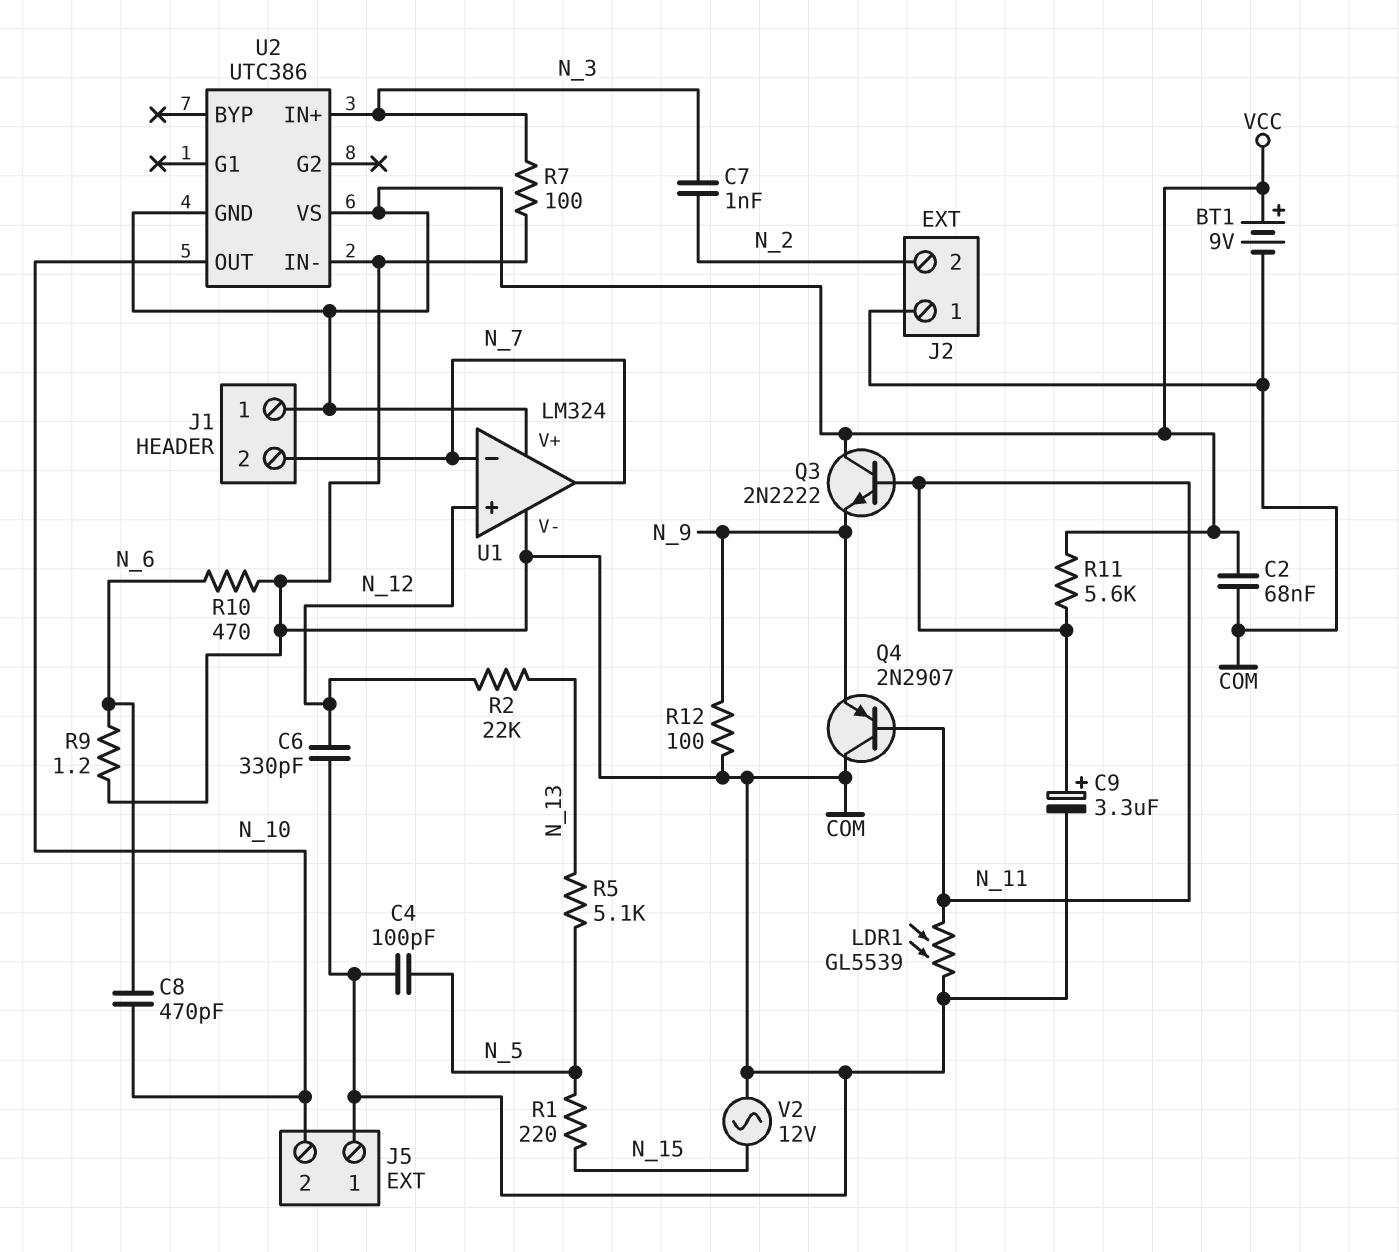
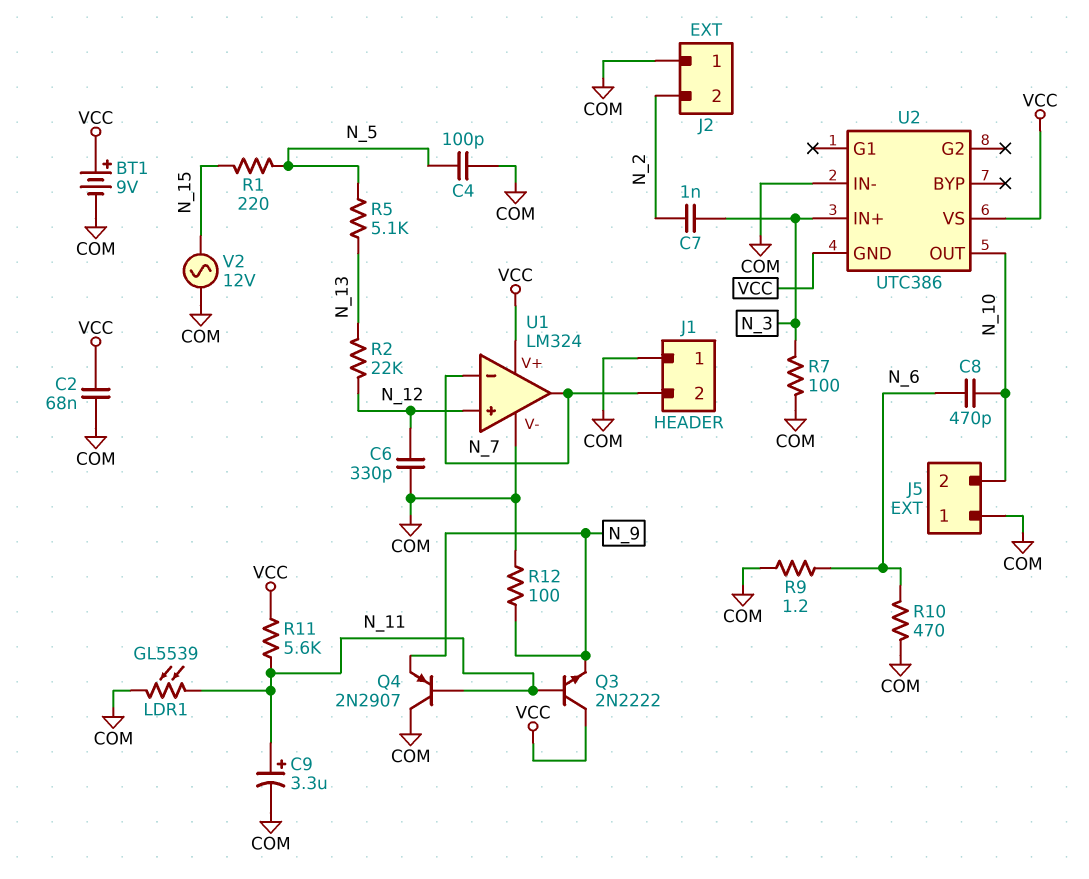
J1 pin 1: VCC -> COM

